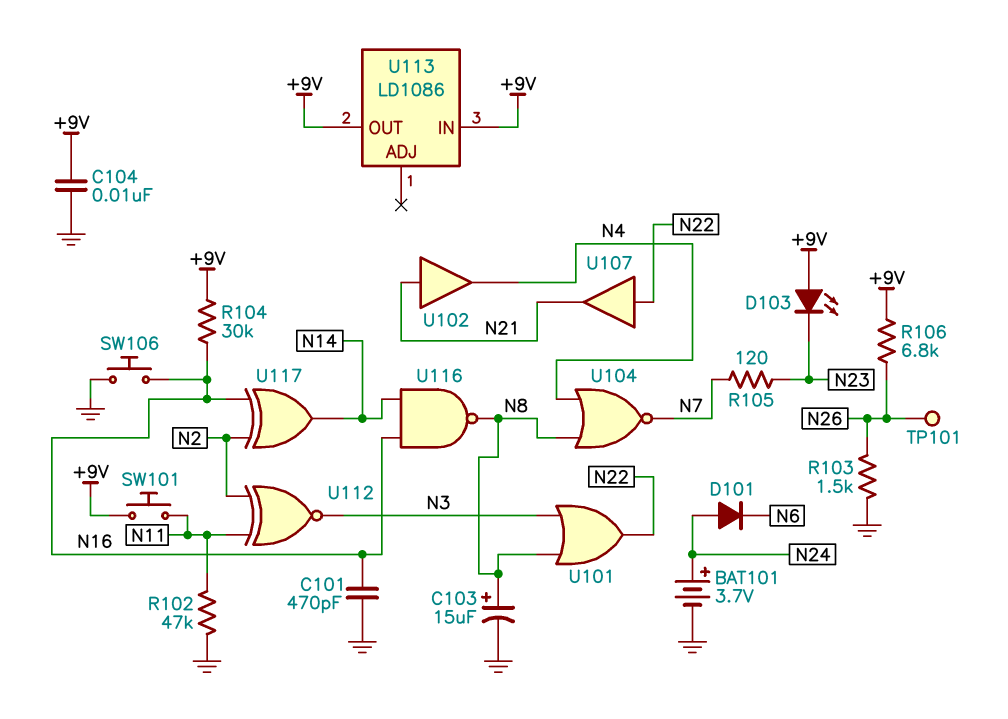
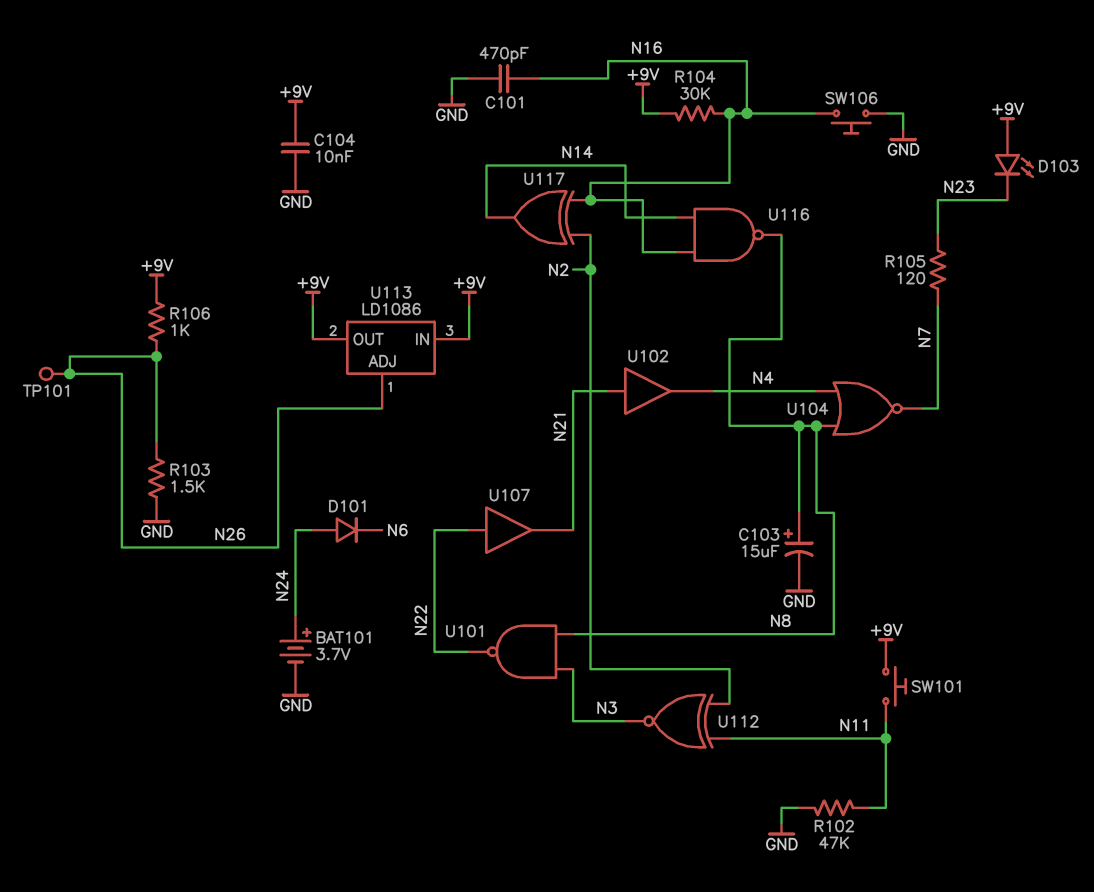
R106: 6.8k (+9V, N26) -> 1k (+9V, N26)
U101: OR (in N3, in N8, out N22) -> NAND (in N3, in N8, out N22)
U113 pin ADJ: none -> N26

